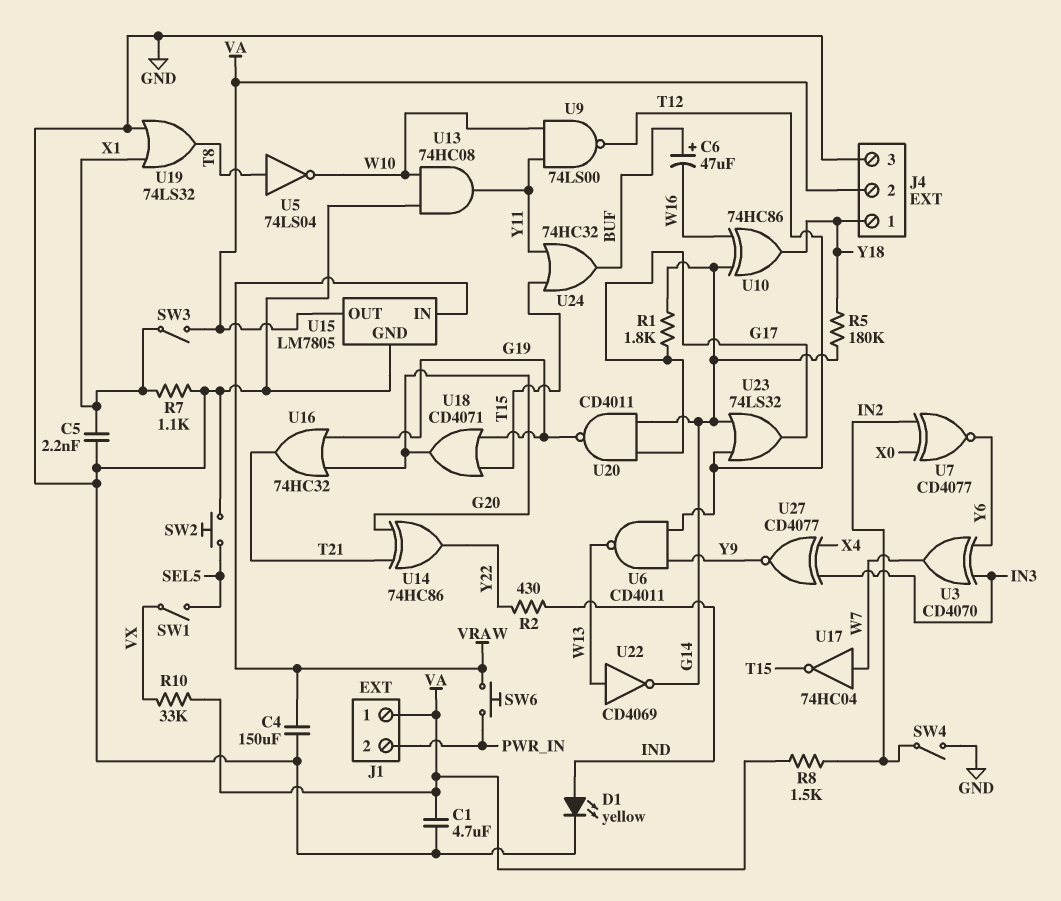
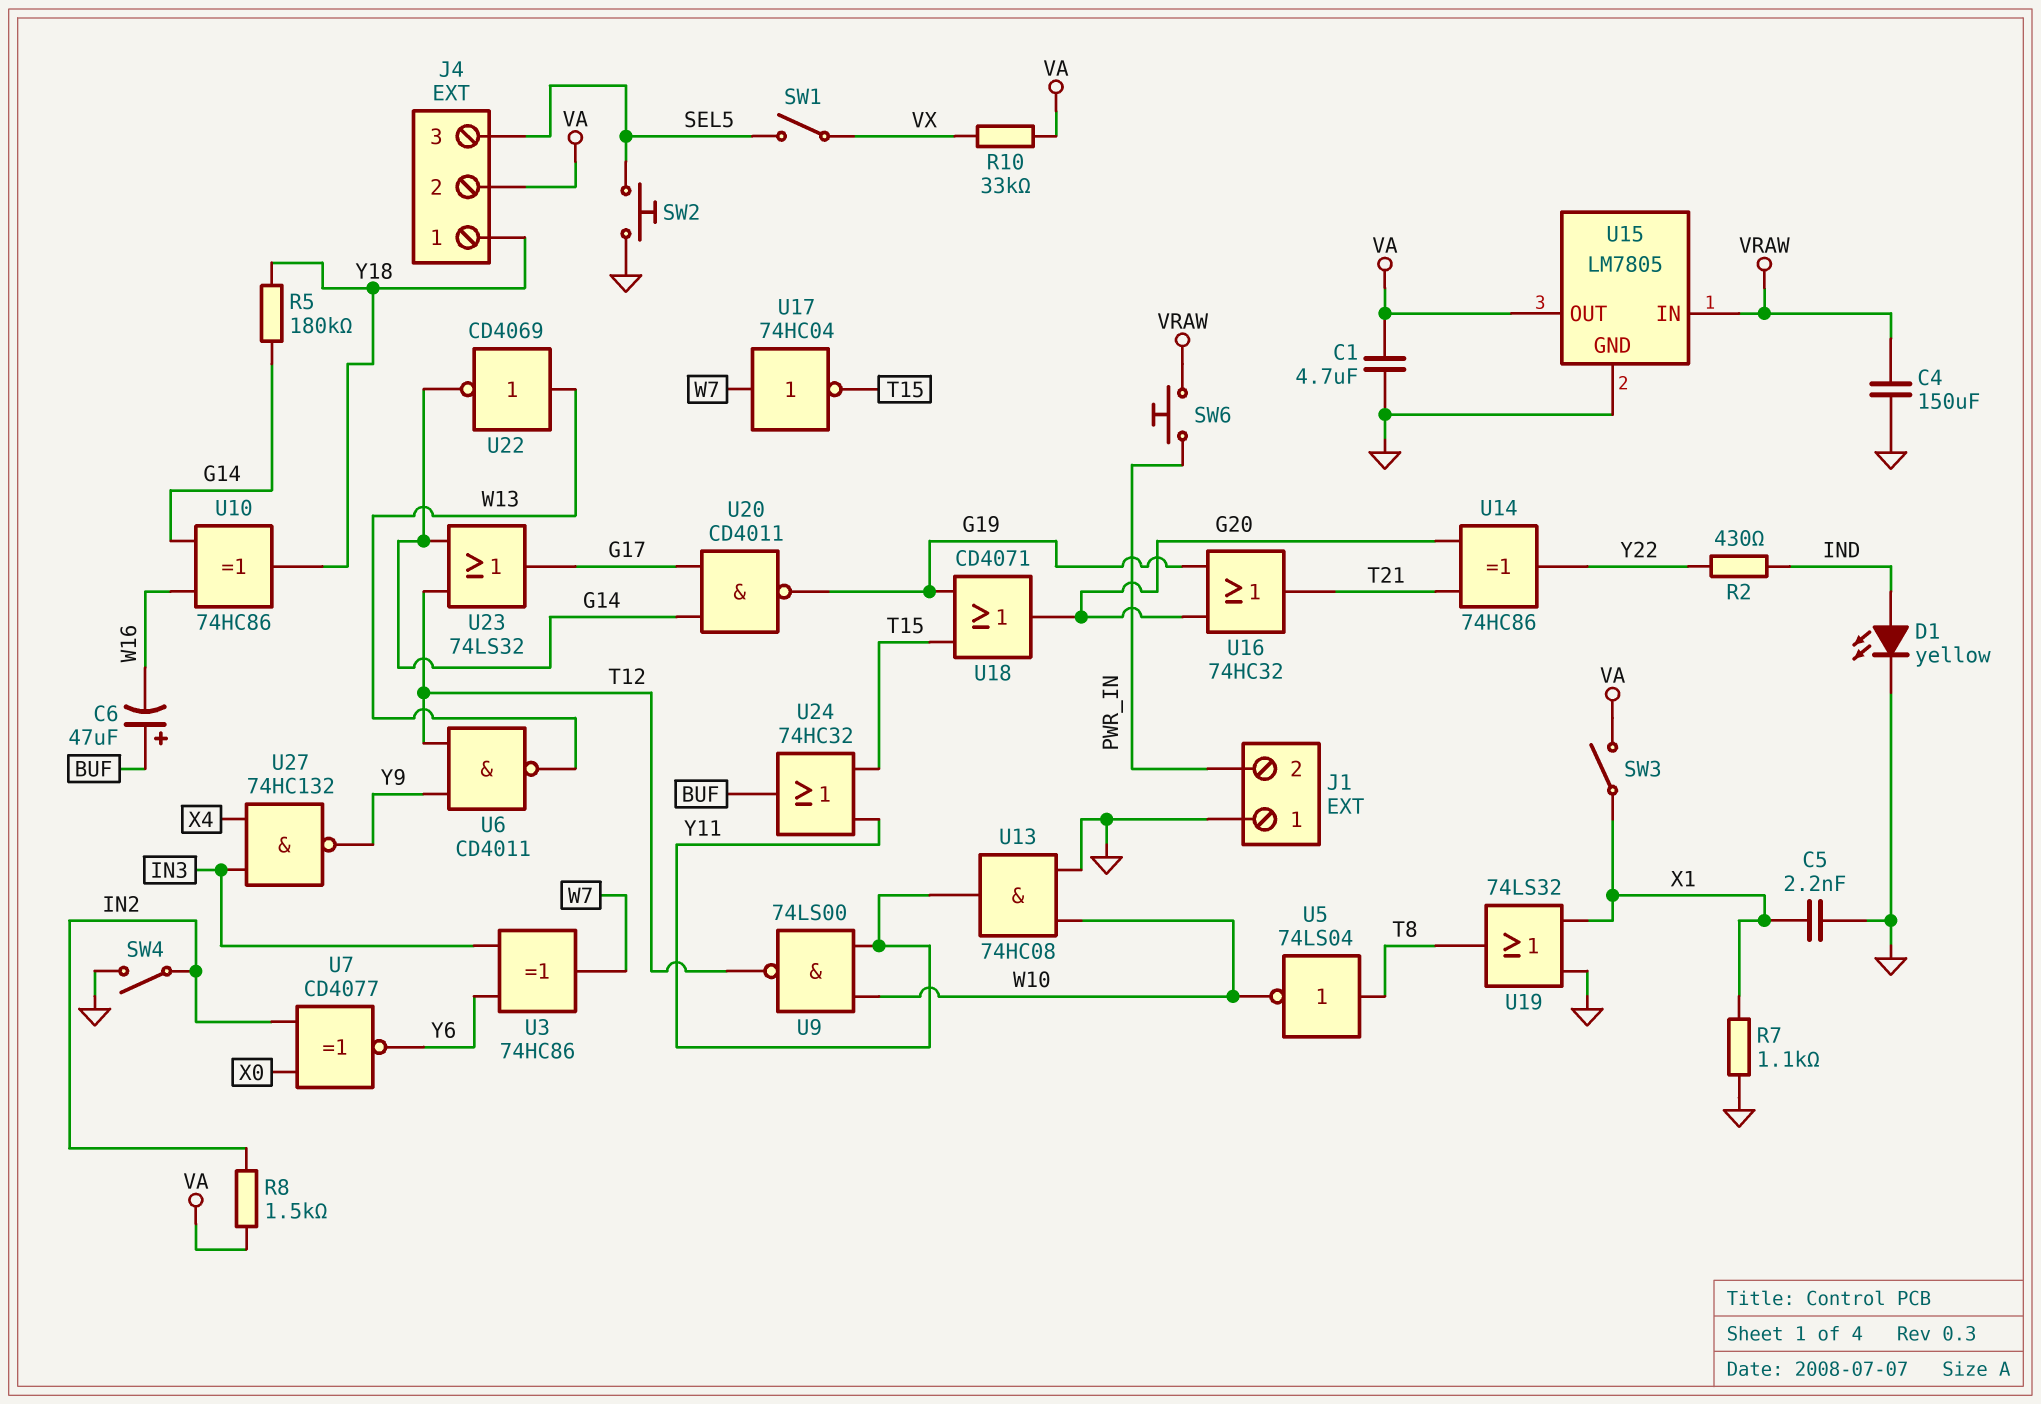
J1 pin 1: VA -> GND
J4 pin 3: GND -> SEL5
R1: 1.8k (G14, G17) -> none
U3: XOR CD4070 (in IN3, in Y6, out W7) -> XOR 74HC86 (in IN3, in Y6, out W7)
U27: XNOR CD4077 (in IN3, in X4, out Y9) -> NAND 74HC132 (in IN3, in X4, out Y9)

